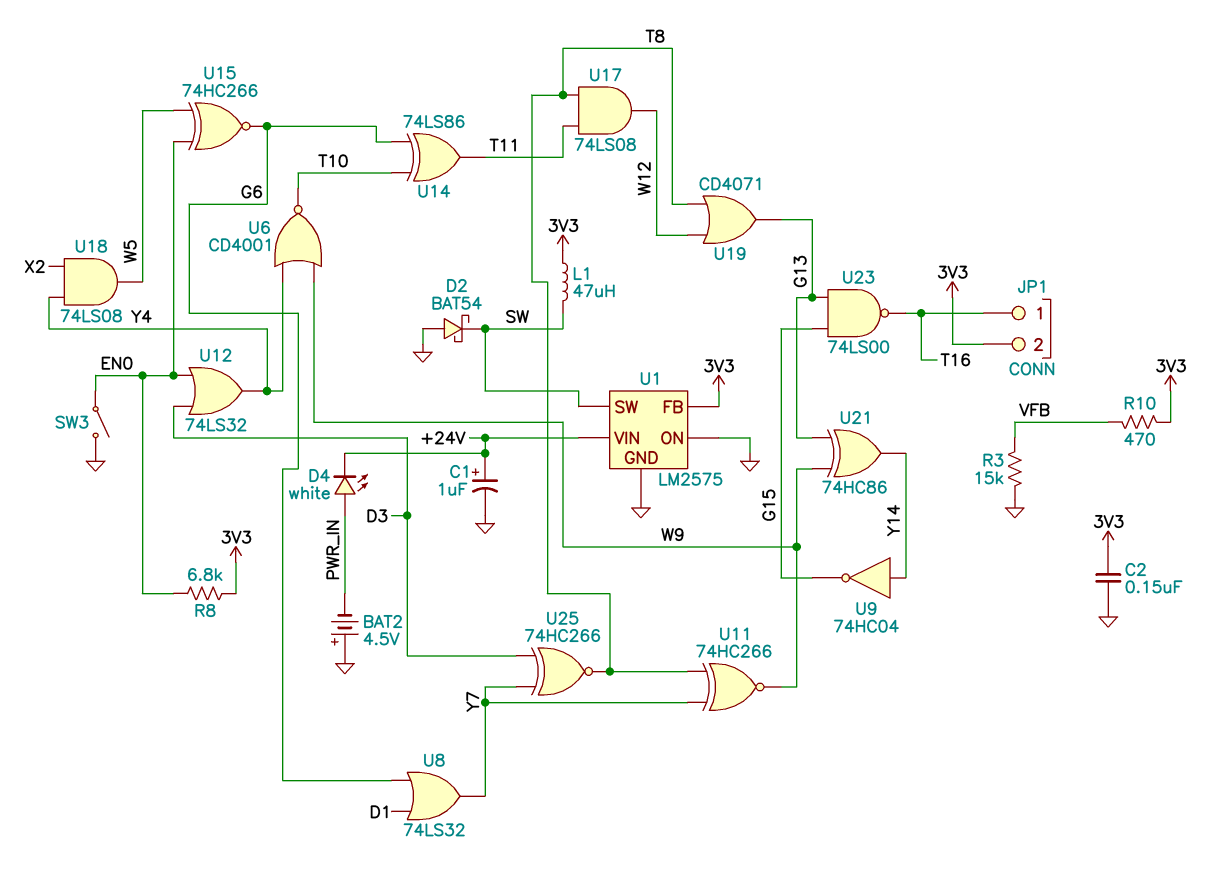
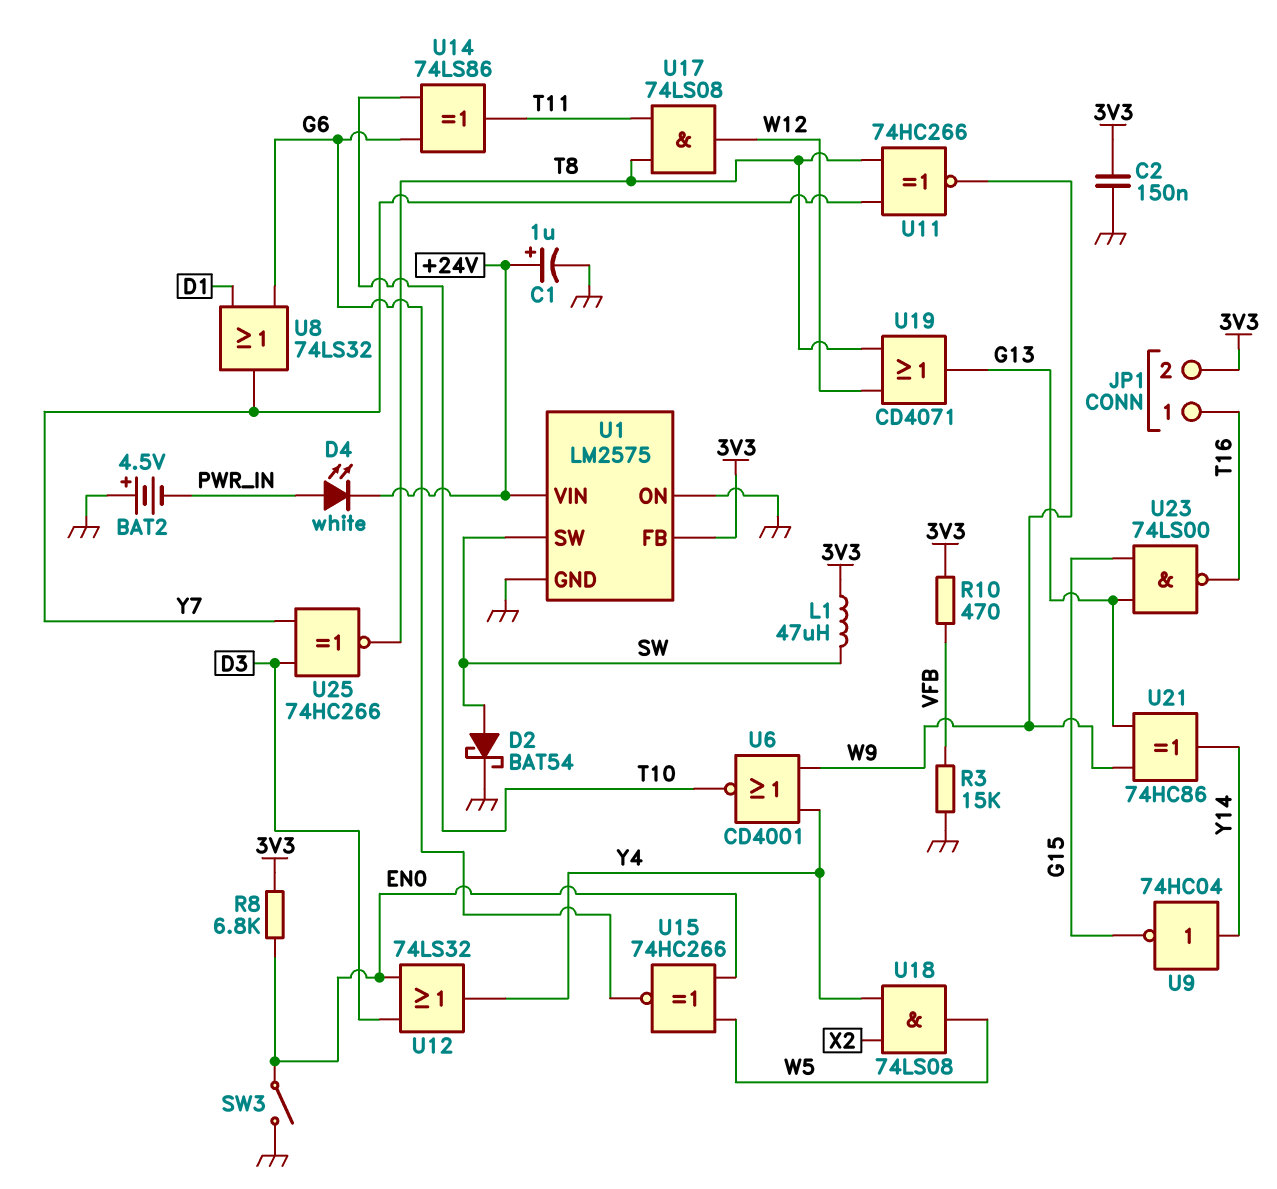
D2: schottky BAT54 (A GND, K SW) -> schottky BAT54 (A SW, K GND)

